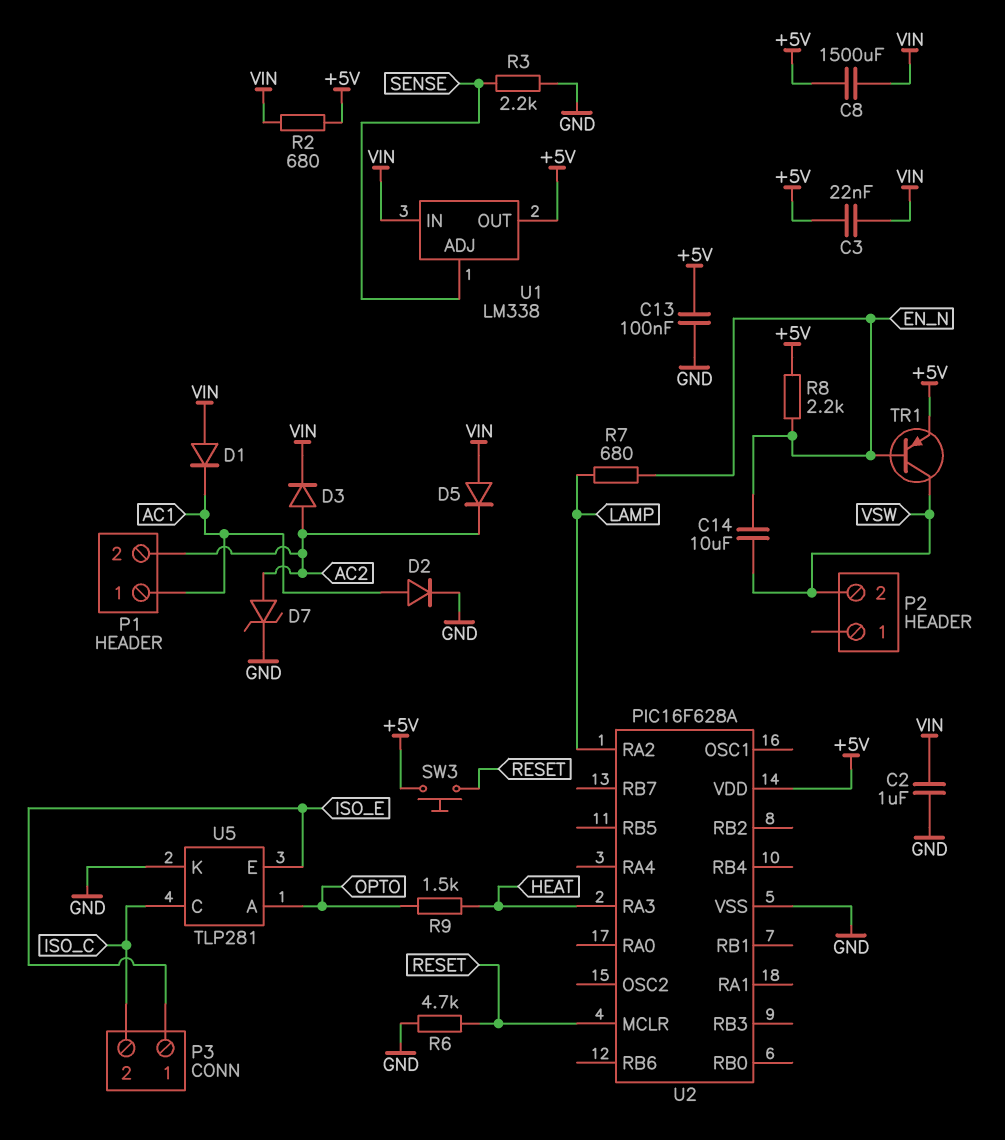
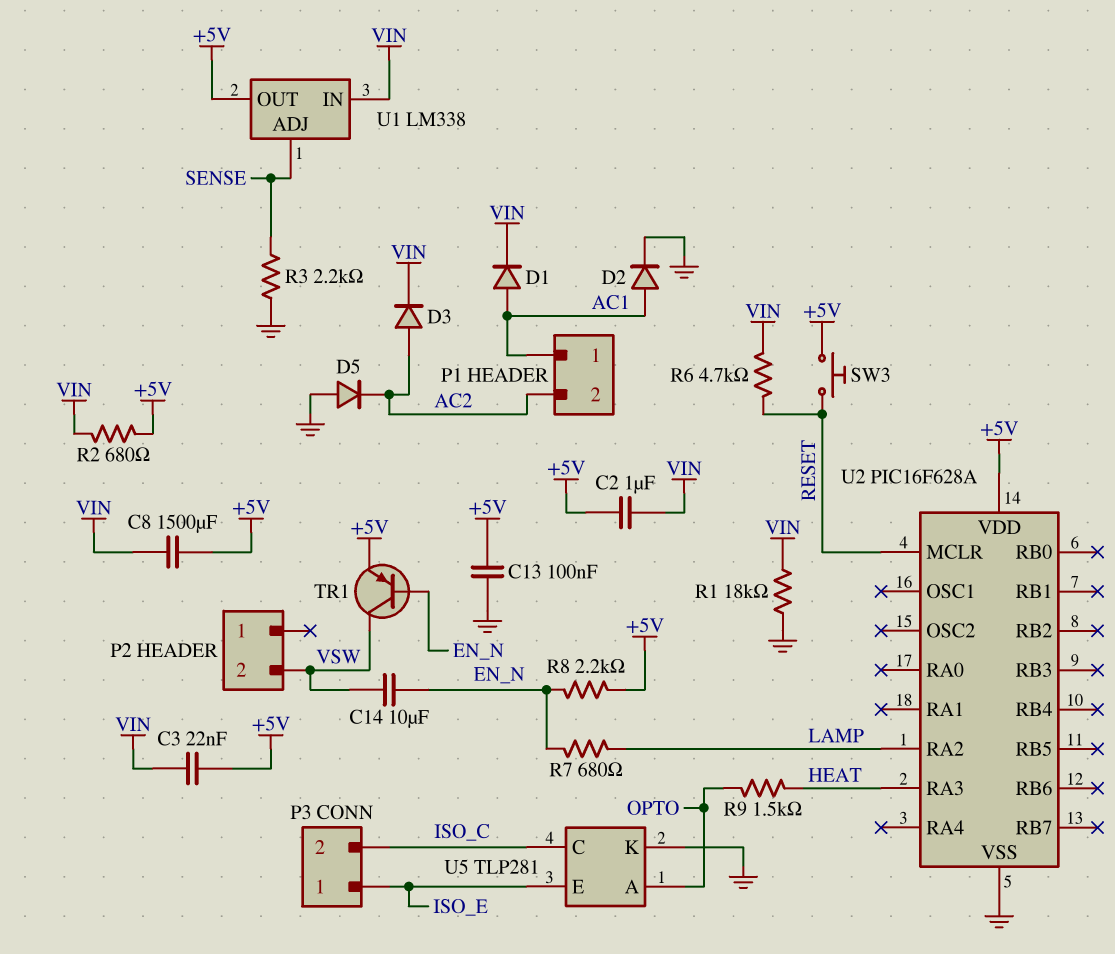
C2: 1uF (GND, VIN) -> 1uF (+5V, VIN)
D1: diode (A VIN, K AC1) -> diode (A AC1, K VIN)
D5: diode (A VIN, K AC2) -> diode (A GND, K AC2)
D7: zener (A AC2, K GND) -> none
R1: none -> 18k (GND, VIN)
R6: 4.7k (GND, RESET) -> 4.7k (RESET, VIN)

